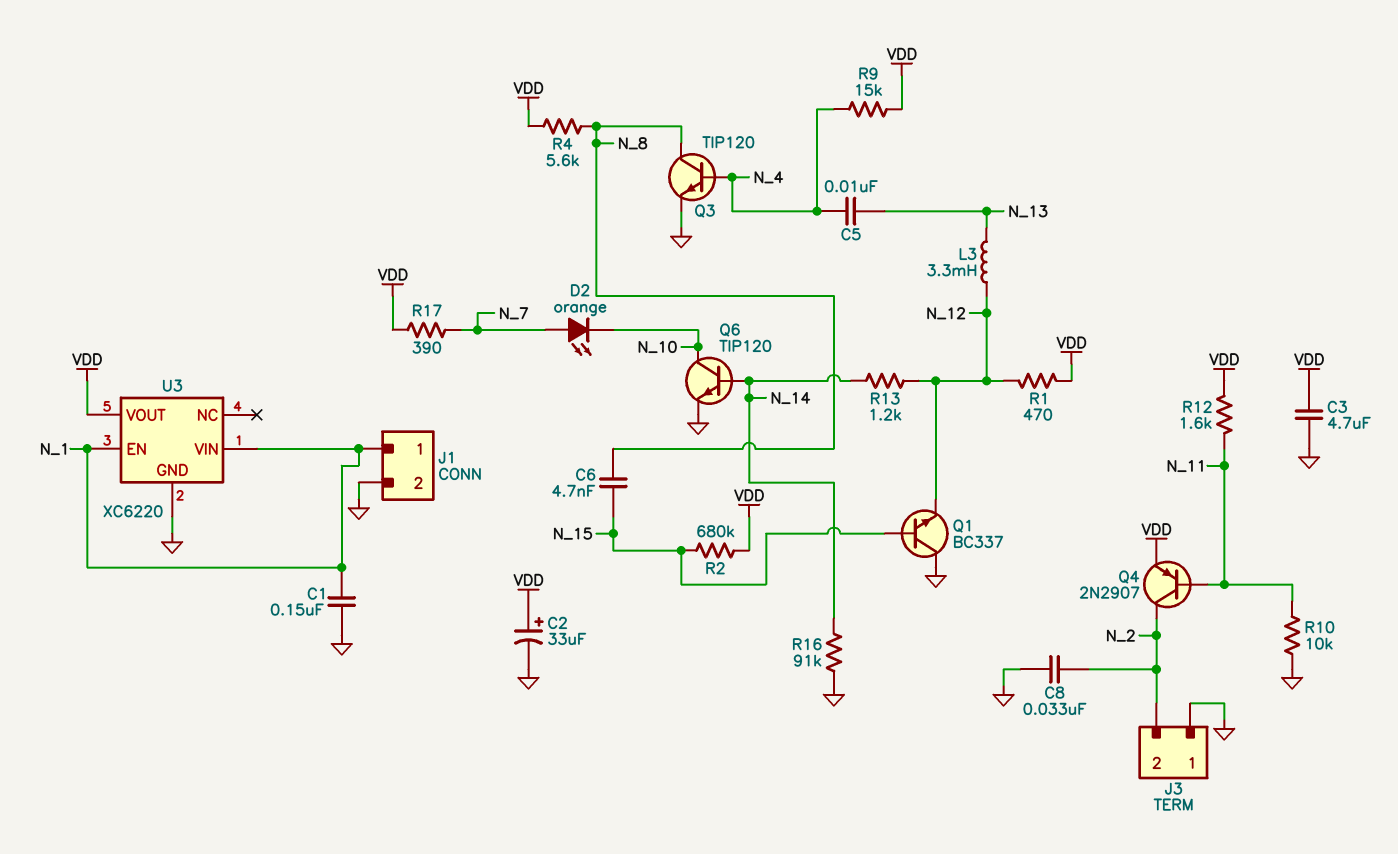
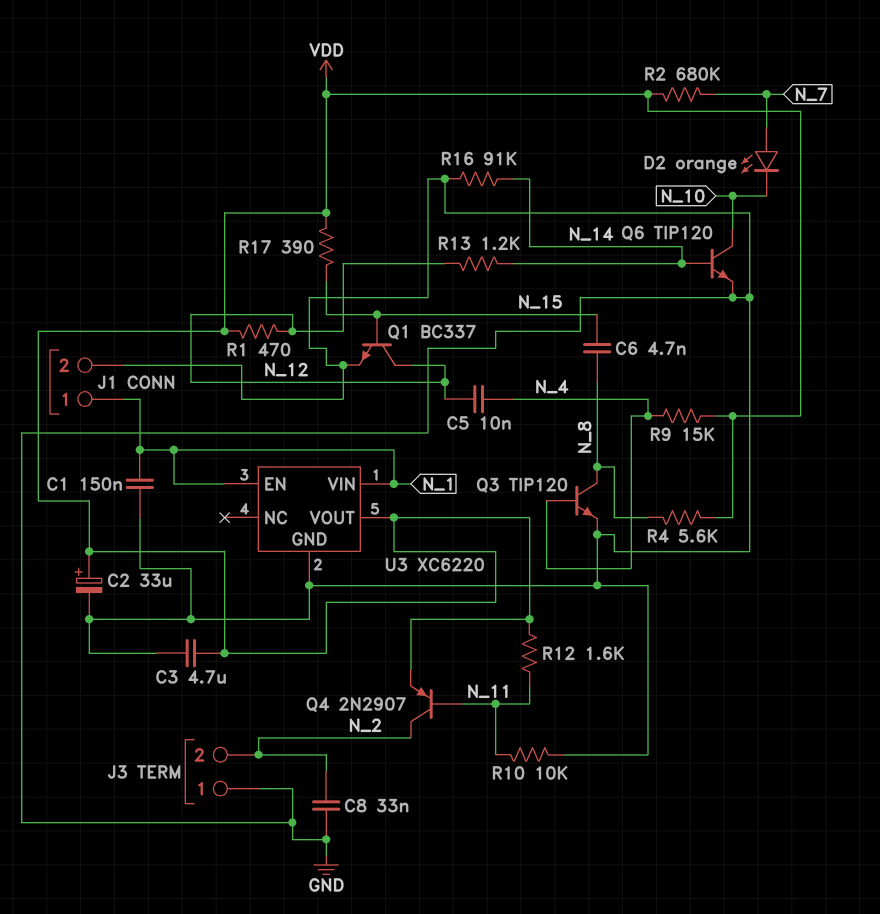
C5: 10nF (N_4, N_13) -> 10nF (N_4, N_12)
L3: 3.3mH (N_12, N_13) -> none
Q1: NPN BC337 (B N_15, C GND, E N_12) -> NPN BC337 (B N_15, C N_12, E GND)
R2: 680k (N_15, VDD) -> 680k (N_7, VDD)
R17: 390 (N_7, VDD) -> 390 (N_15, VDD)

